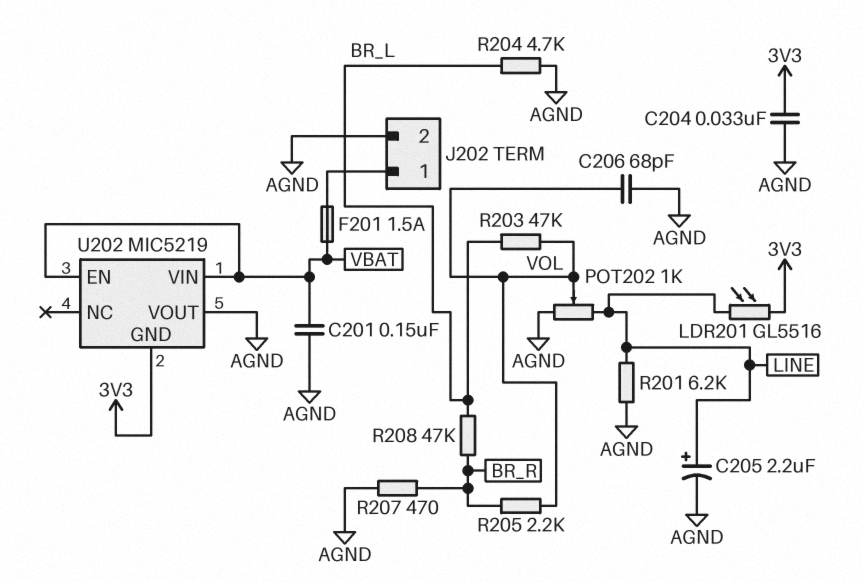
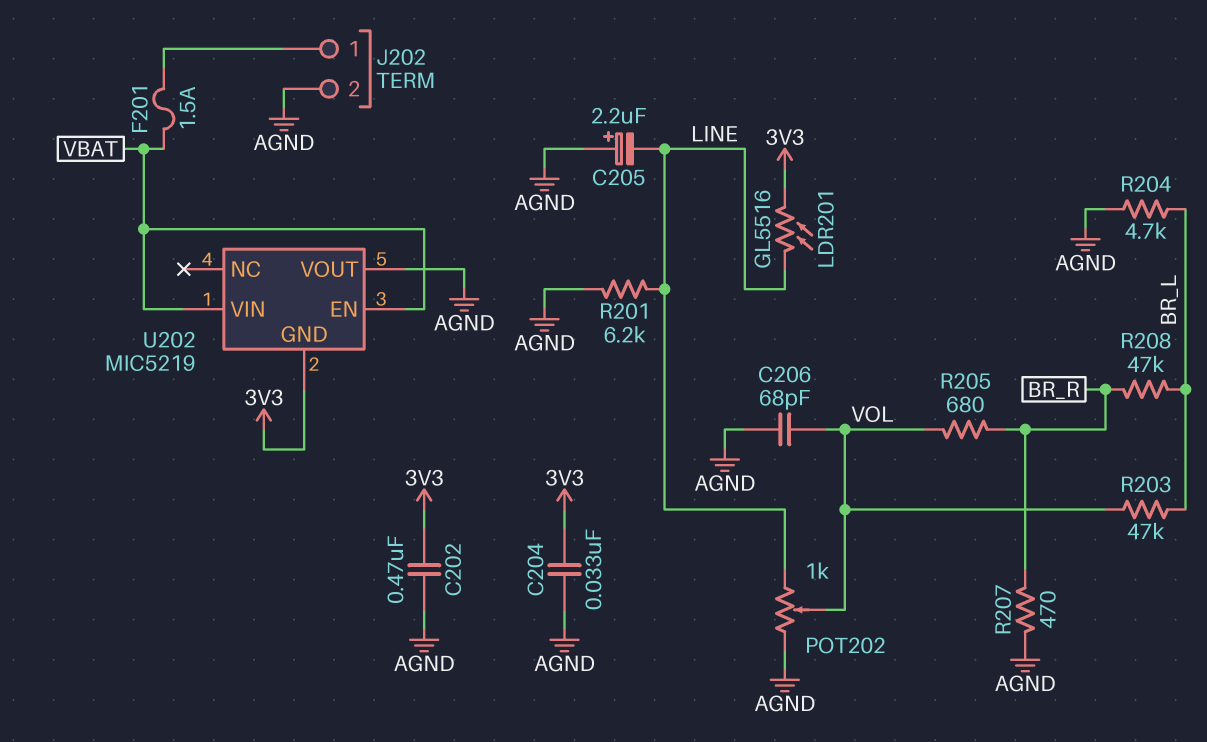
C201: 150nF (AGND, VBAT) -> none
C202: none -> 470nF (3V3, AGND)
C205: 2.2uF (plus LINE, minus AGND) -> 2.2uF (plus AGND, minus LINE)
R205: 2.2k (BR_R, VOL) -> 680 (BR_R, VOL)

